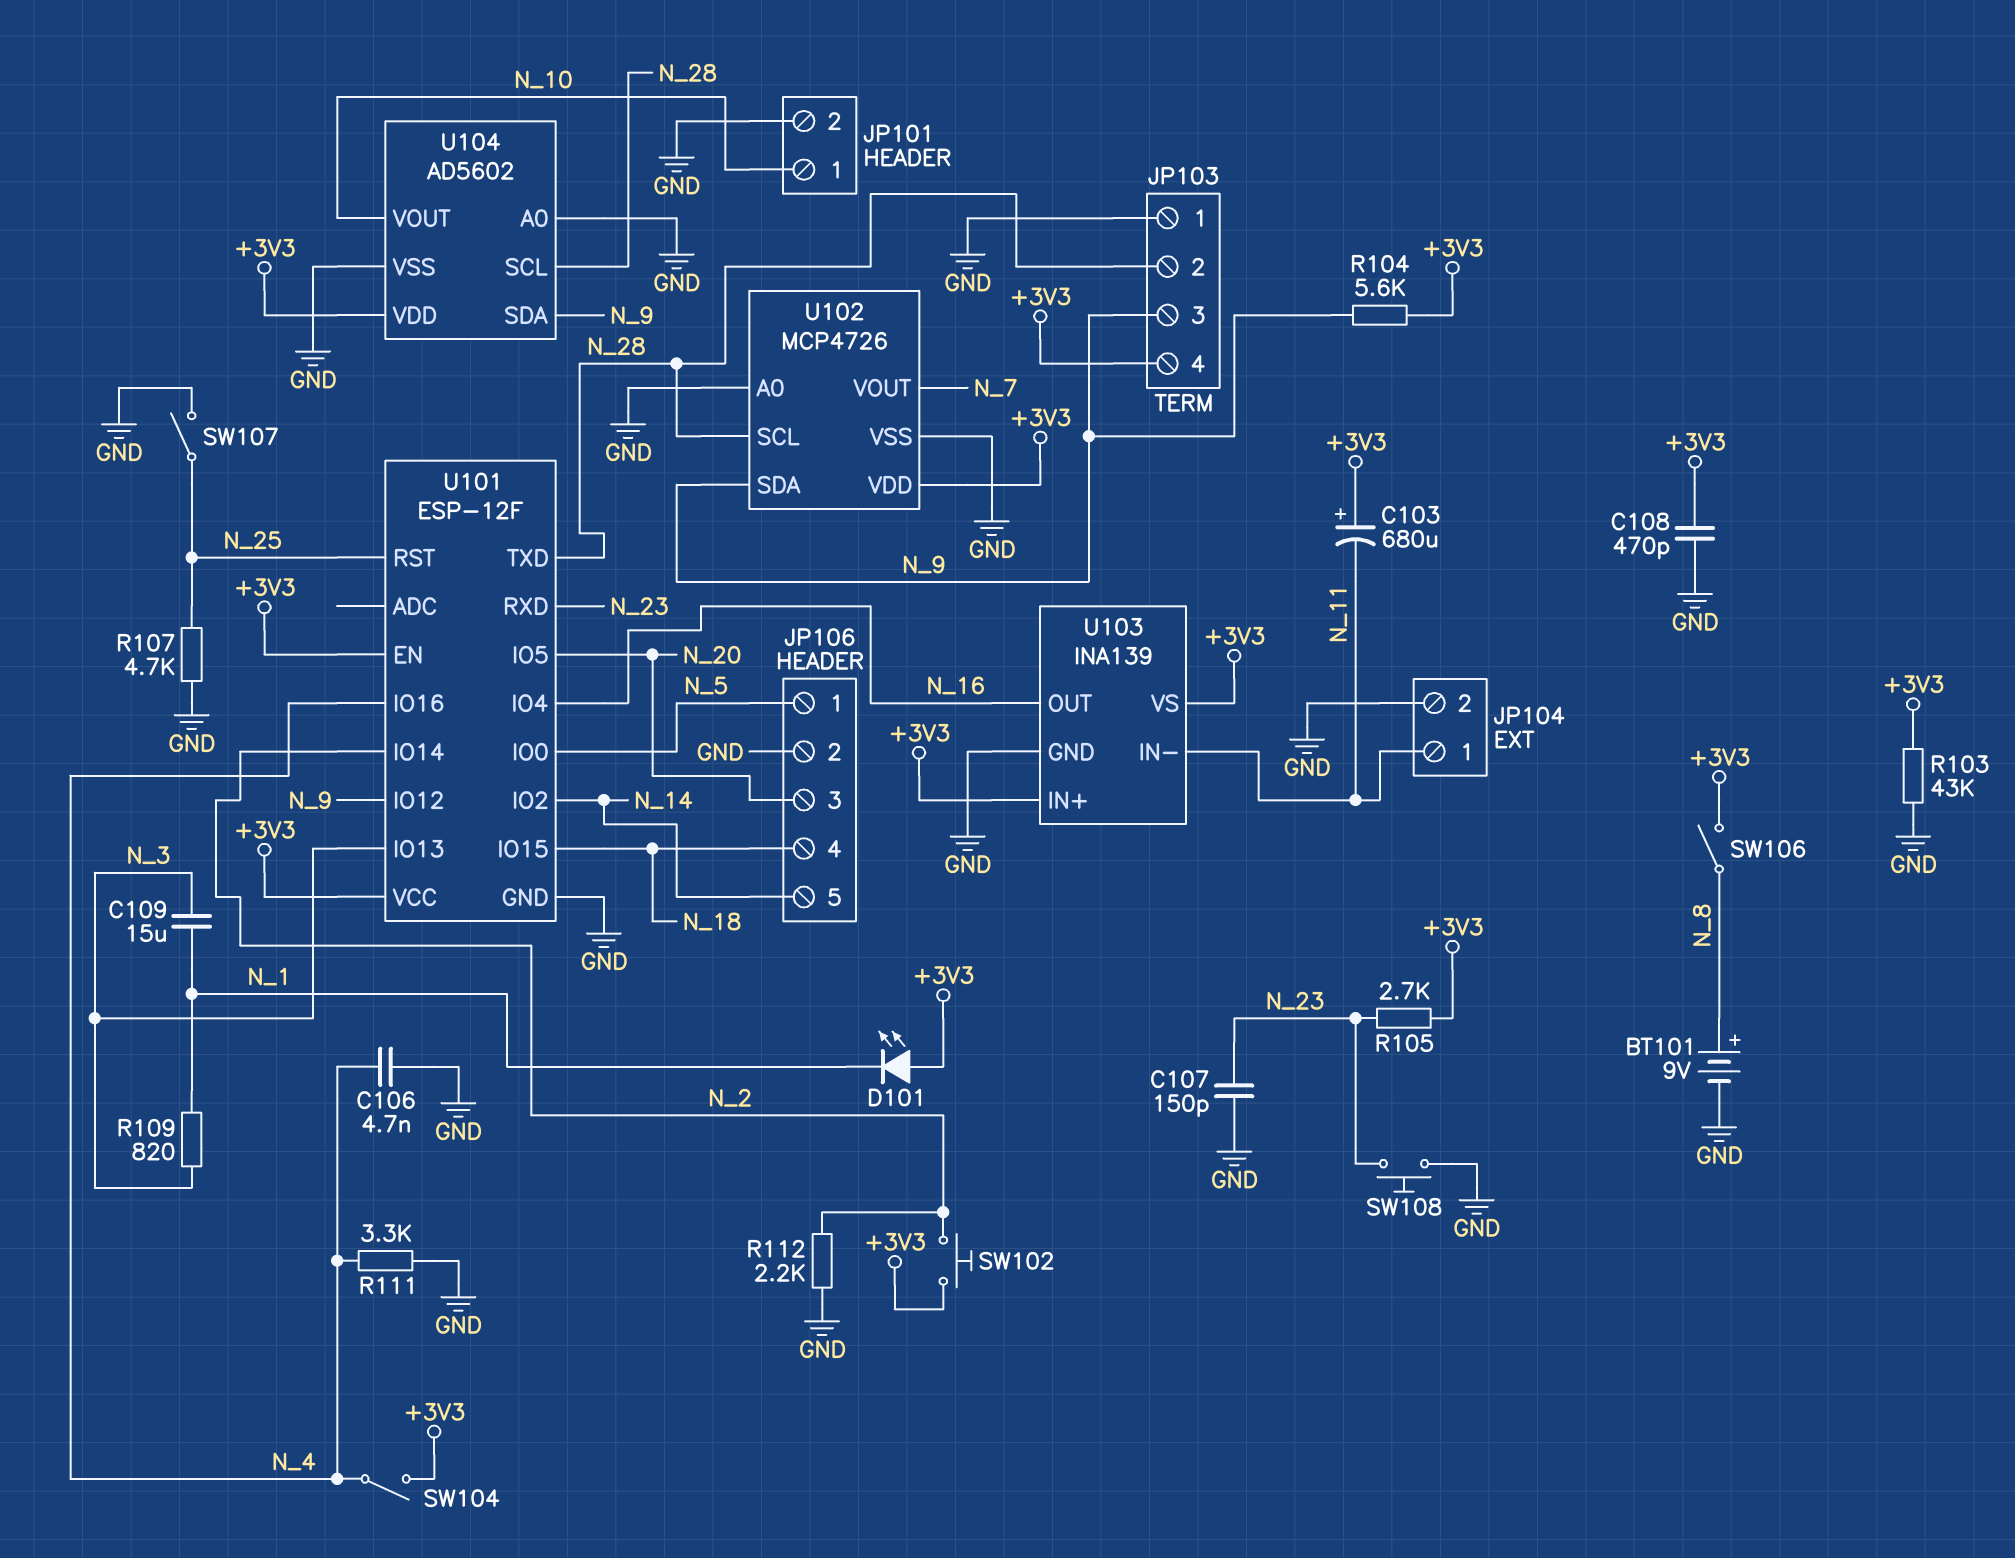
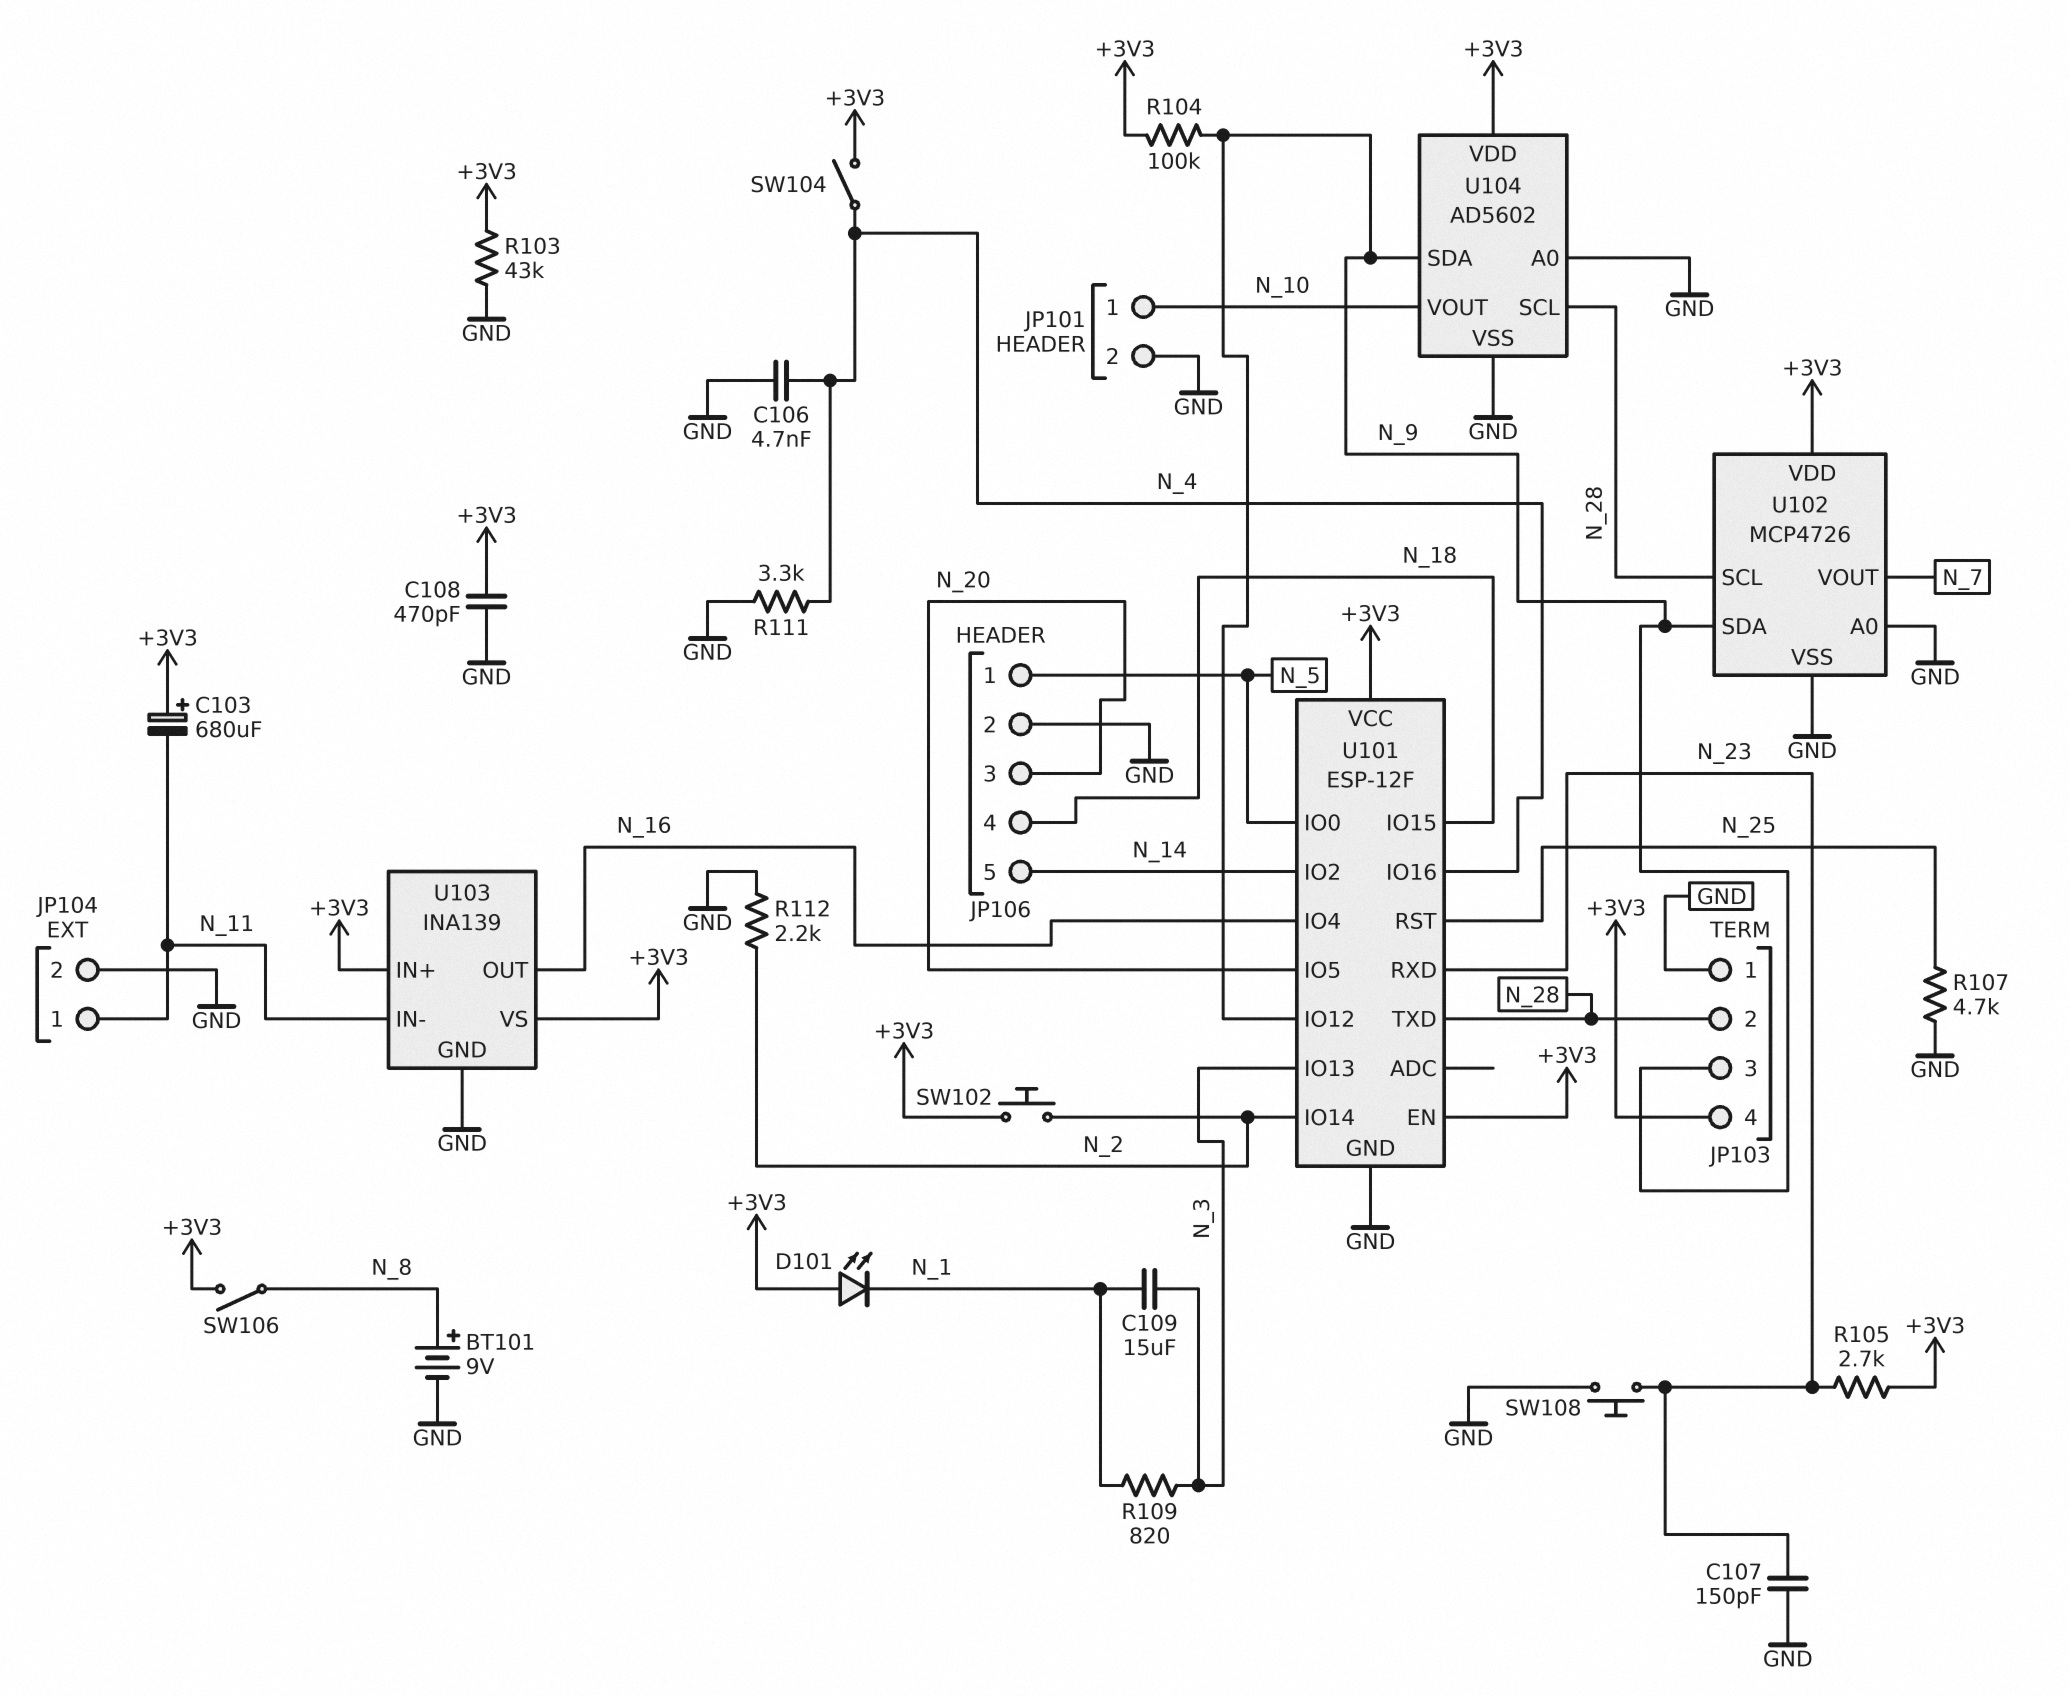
R104: 5.6k (+3V3, N_9) -> 100k (+3V3, N_9)
SW107: switch (GND, N_25) -> none

